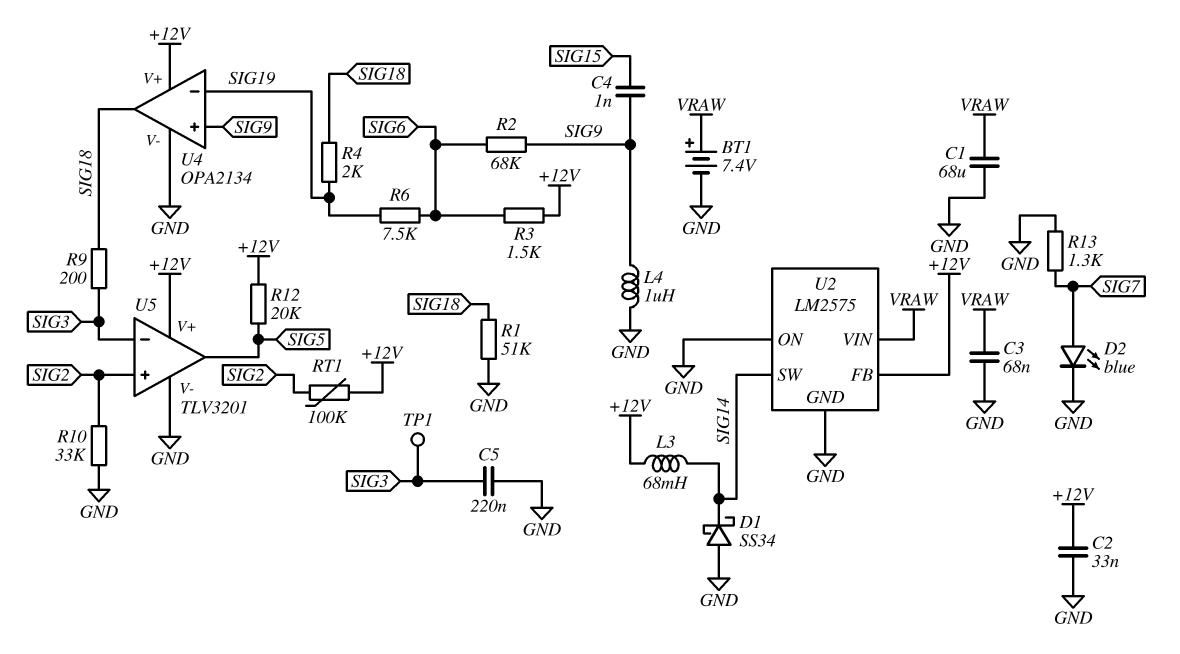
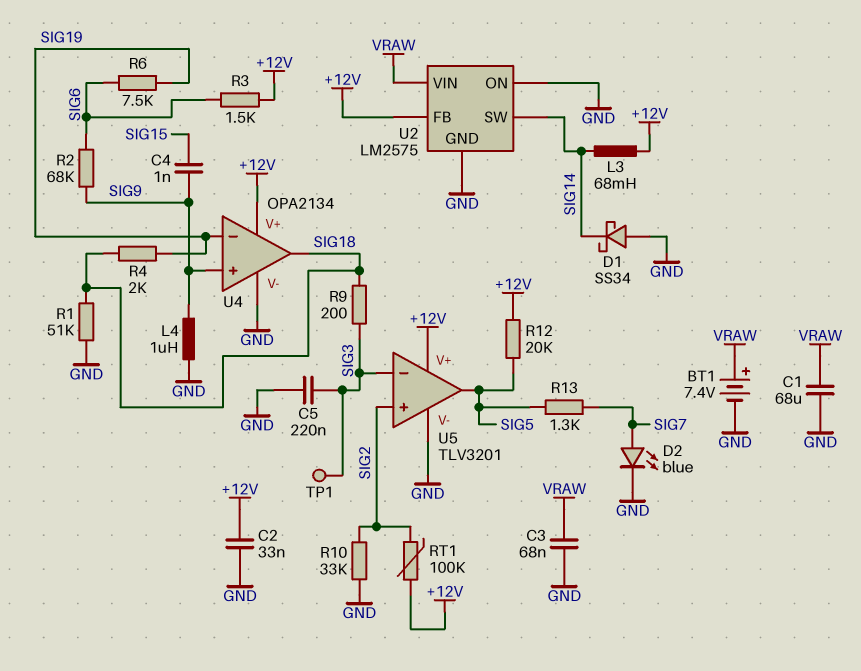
R13: 1.3k (GND, SIG7) -> 1.3k (SIG5, SIG7)

